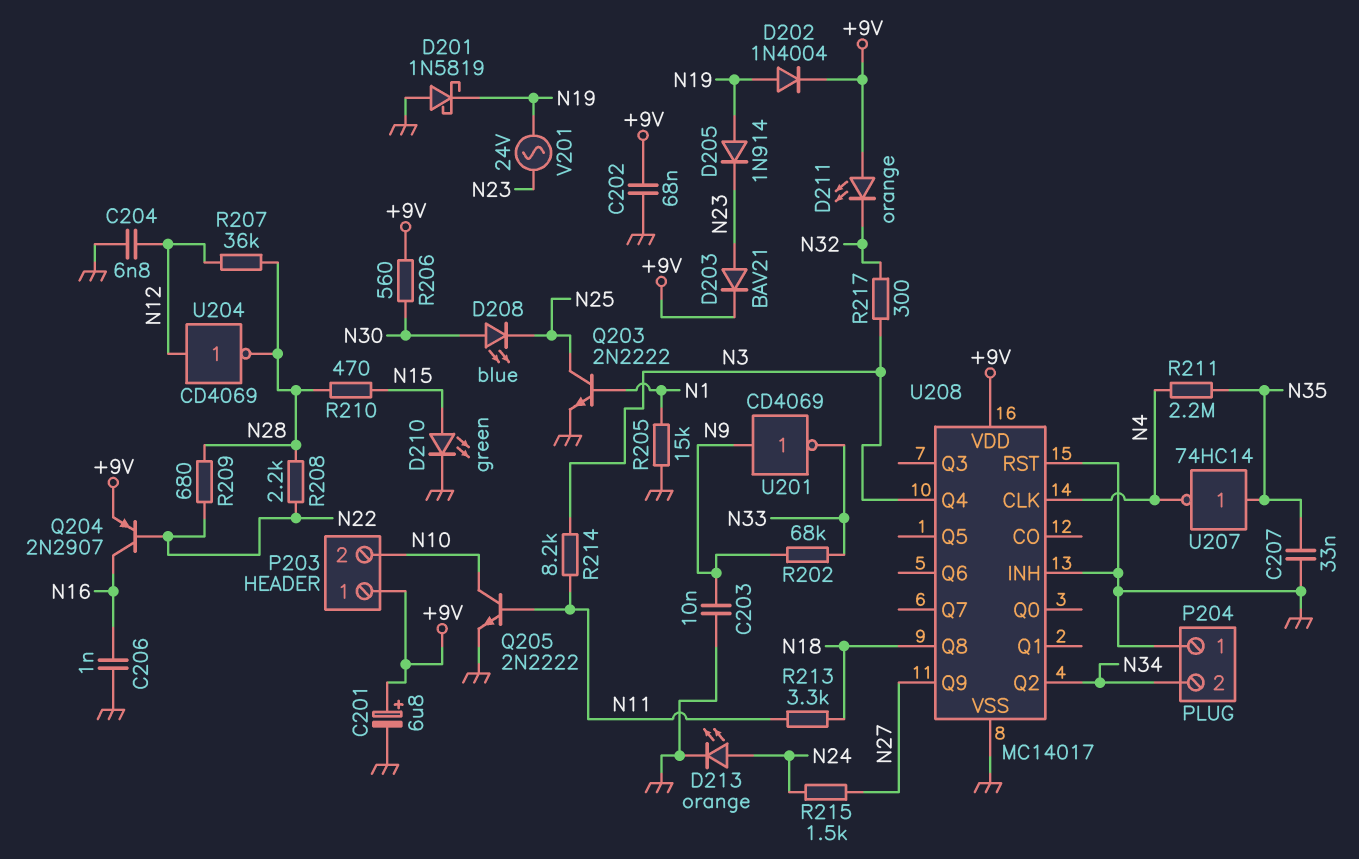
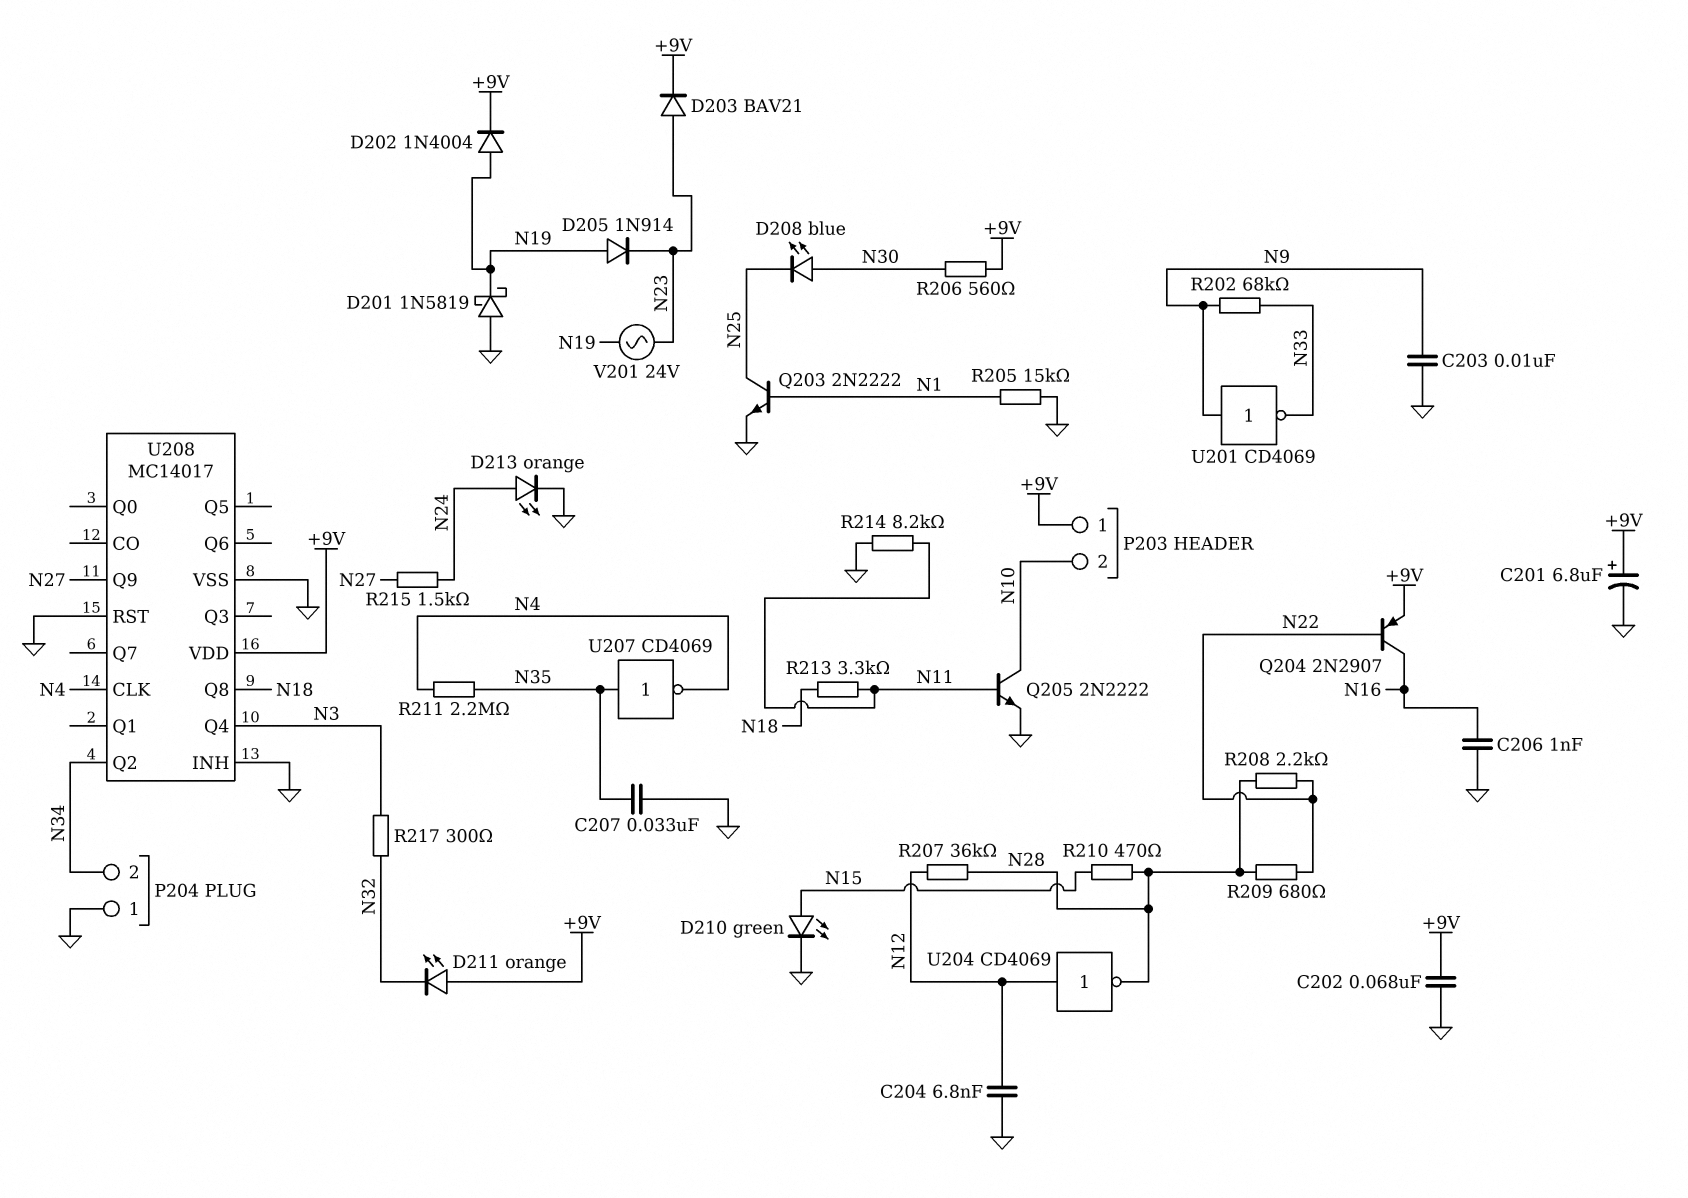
R214: 8.2k (N3, N11) -> 8.2k (GND, N11)
U207: NOT 74HC14 (in N35, out N4) -> NOT CD4069 (in N35, out N4)

